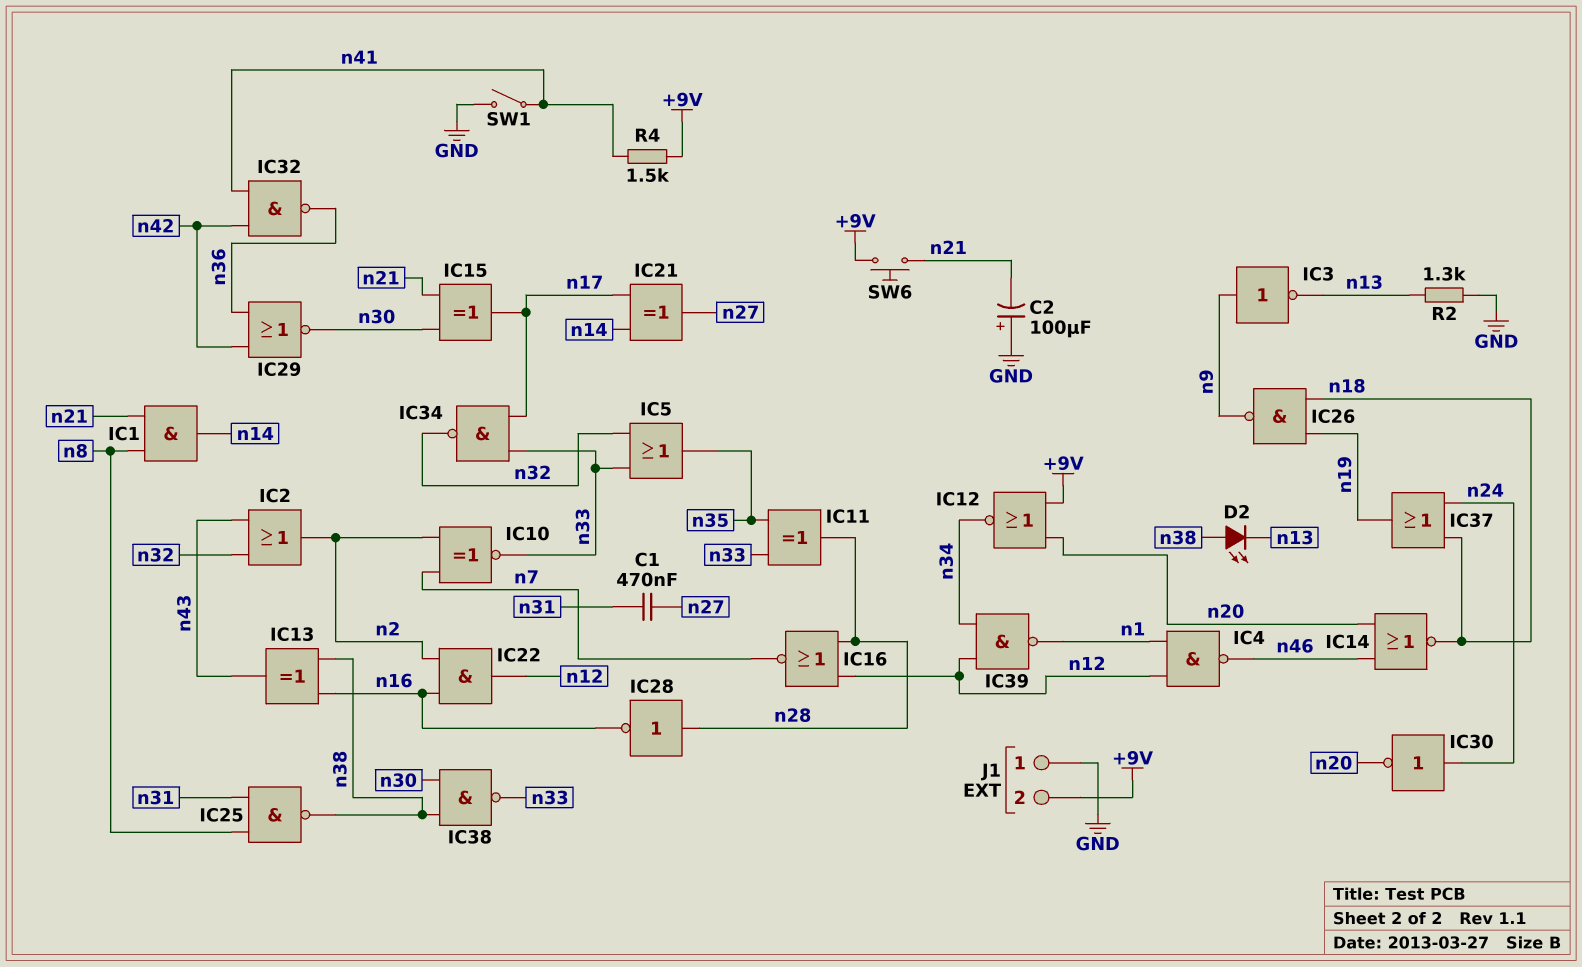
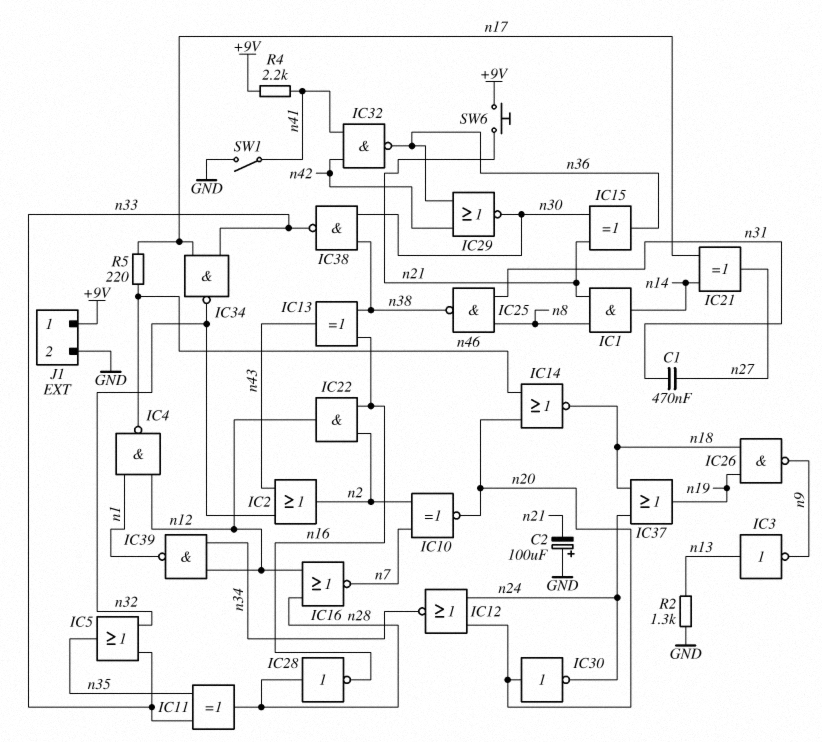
D2: LED (A n38, K n13) -> none
IC3: NOT (in n9, out n13) -> NOT (in n13, out n9)
IC10: XNOR (in n2, in n7, out n33) -> XNOR (in n2, in n7, out n20)
IC12: NOR (in +9V, in n20, out n34) -> NOR (in n20, in n24, out n34)
IC15: XOR (in n21, in n30, out n17) -> XOR (in n21, in n30, out n36)
IC30: NOT (in n24, out n20) -> NOT (in n20, out n24)
J1 pin 1: GND -> +9V
J1 pin 2: +9V -> GND
R4: 1.5k (+9V, n41) -> 2.2k (+9V, n41)
R5: none -> 220 (n17, n46)

